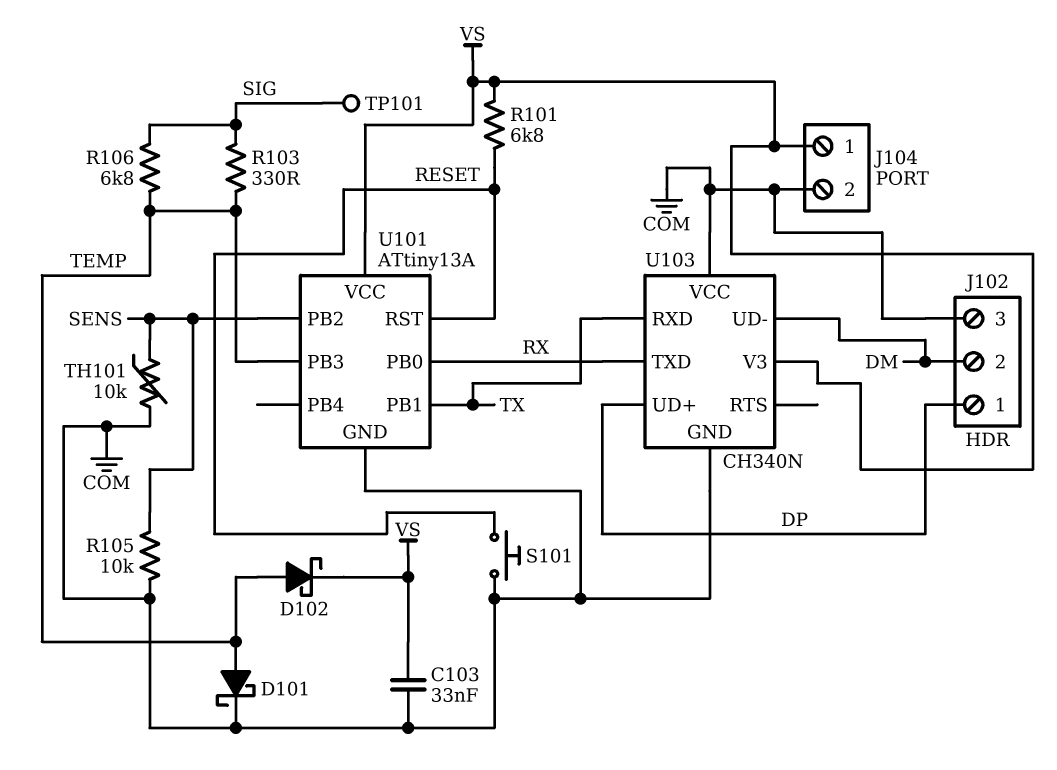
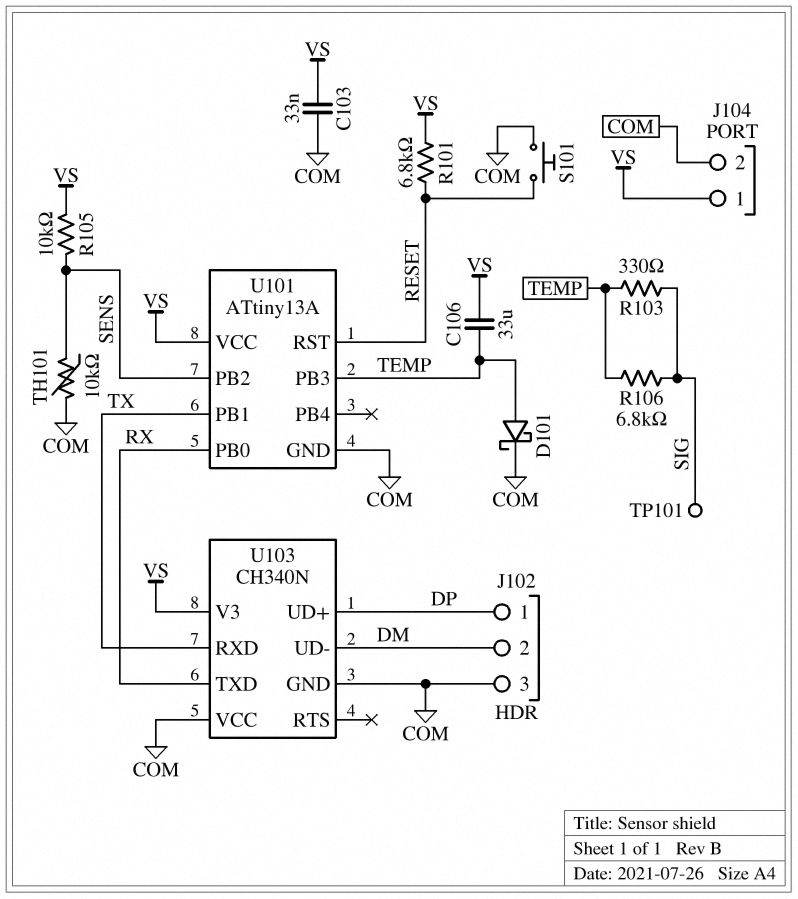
C106: none -> 33uF (TEMP, VS)
D102: schottky (A TEMP, K VS) -> none
R105: 10k (COM, SENS) -> 10k (SENS, VS)

